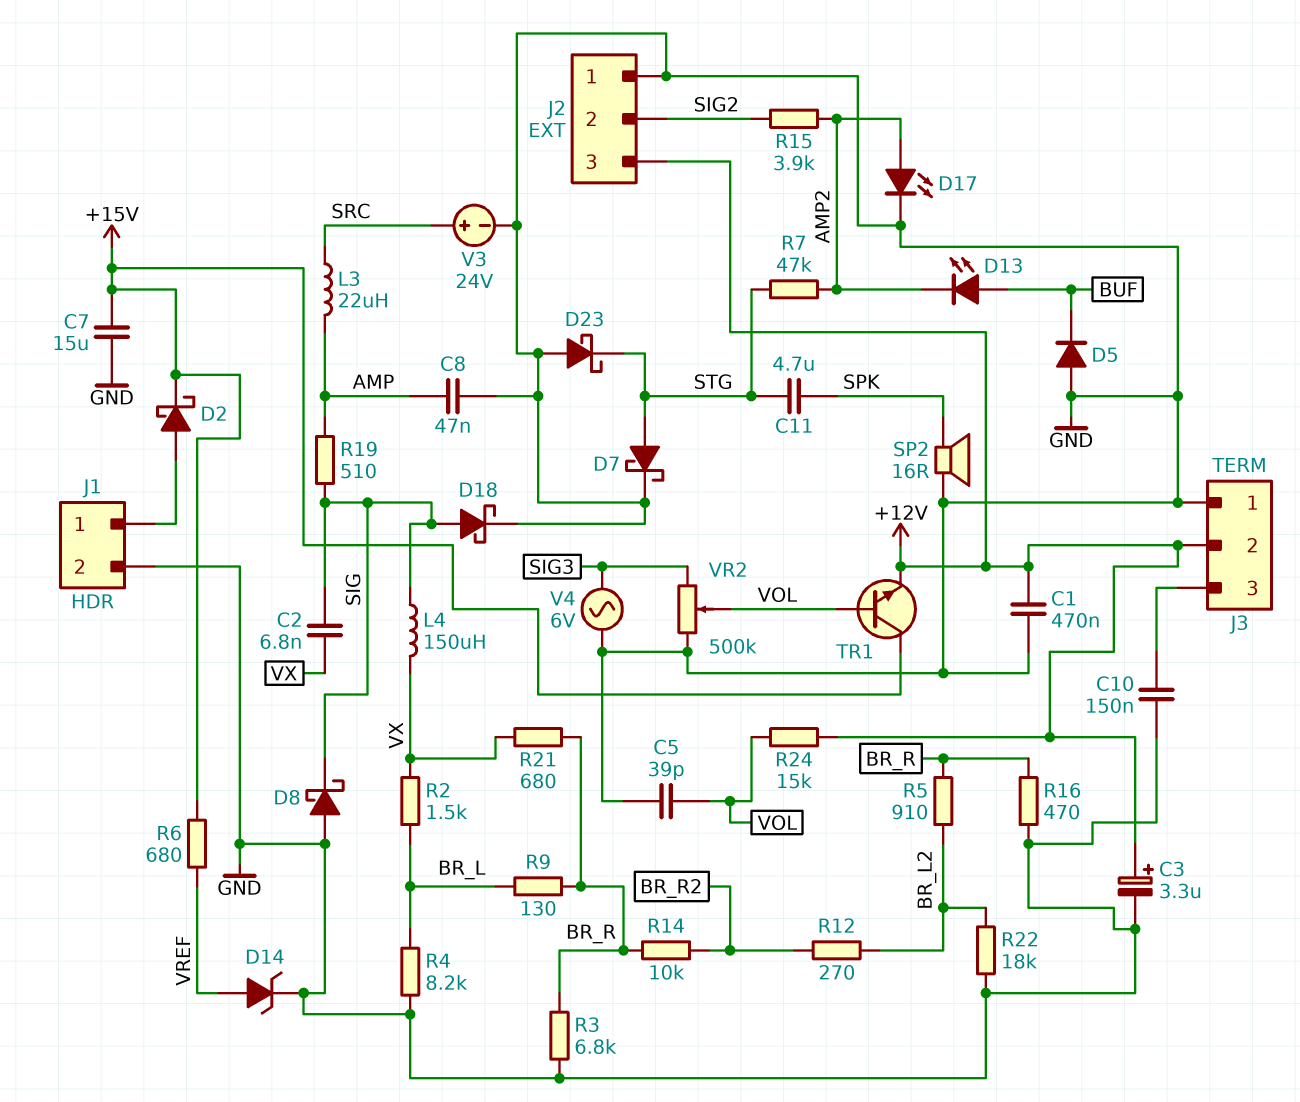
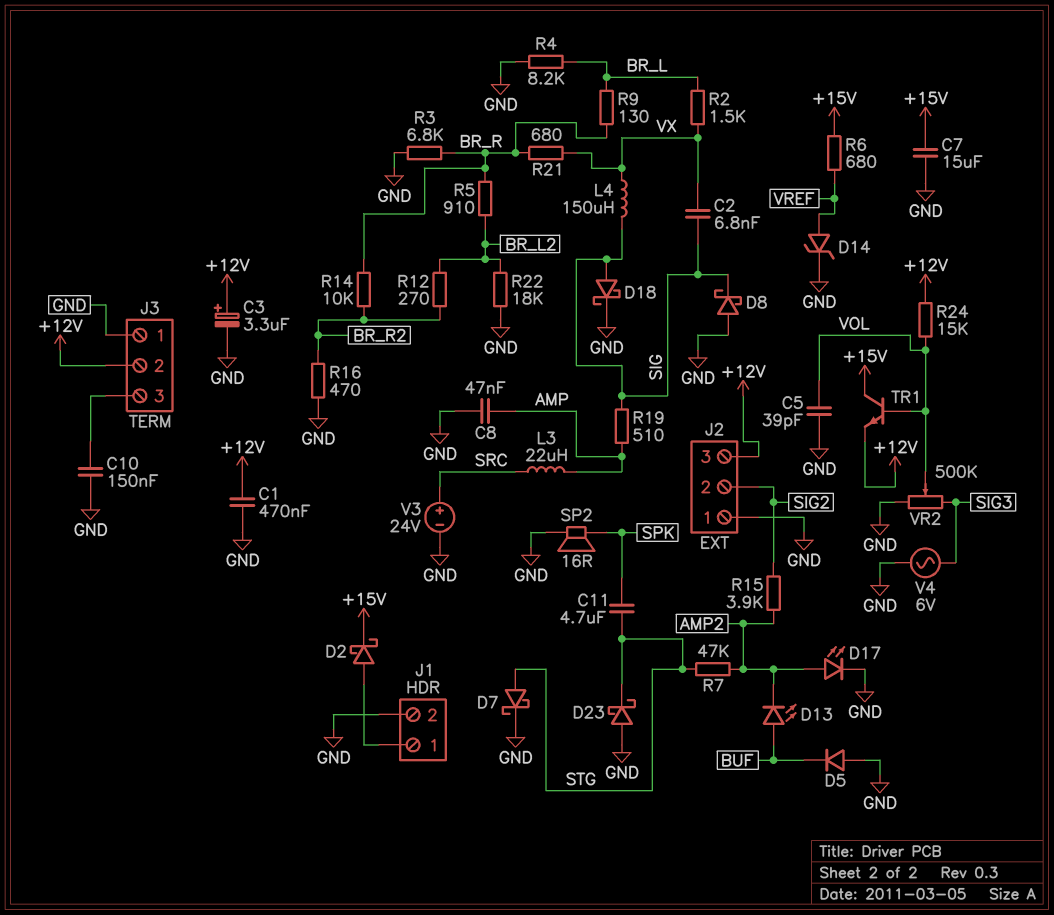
R16: 470 (BR_R, GND) -> 470 (BR_R2, GND)

